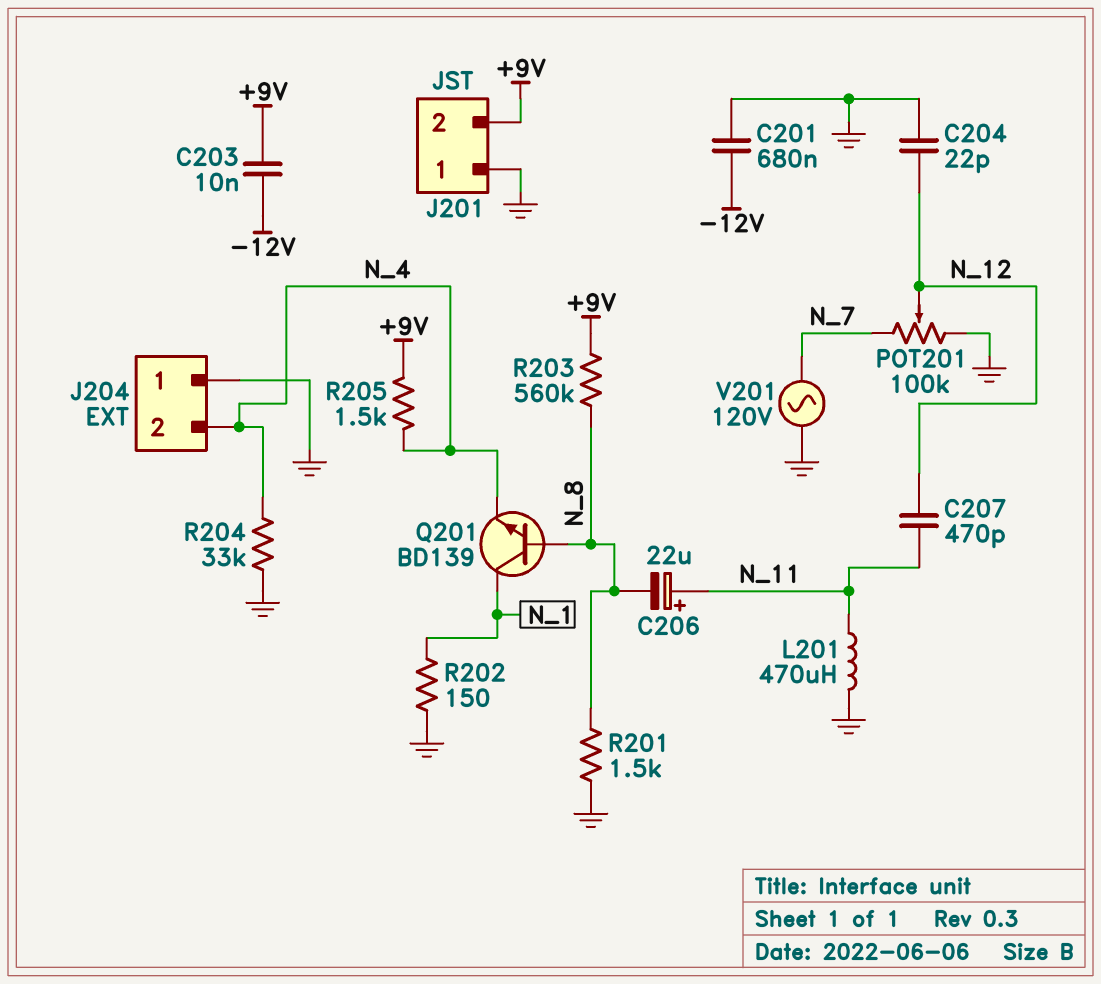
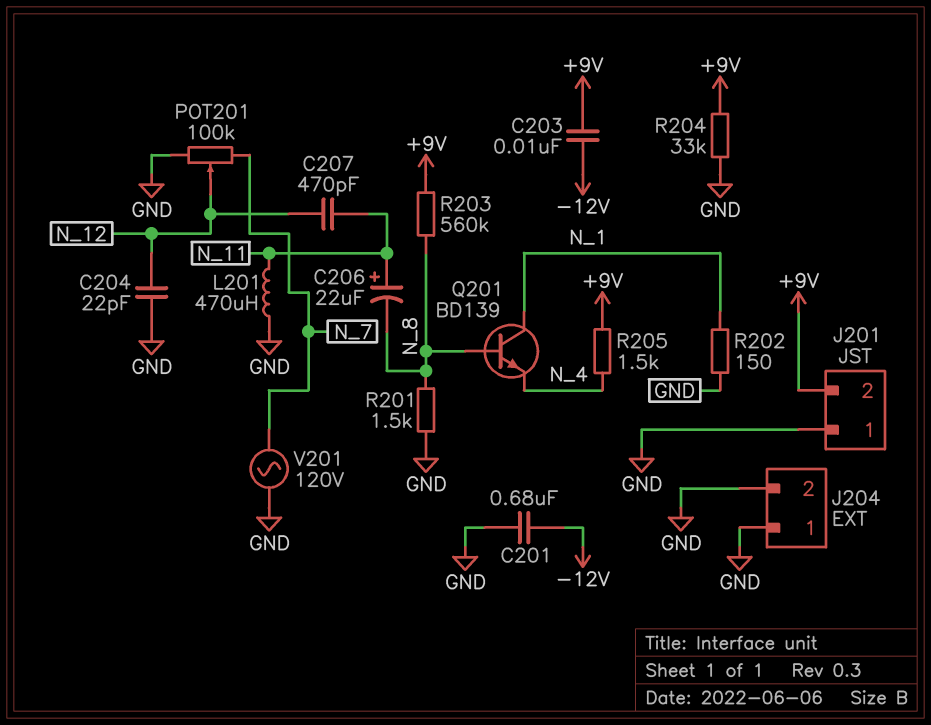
J204 pin 2: N_4 -> GND
R204: 33k (GND, N_4) -> 33k (+9V, GND)

